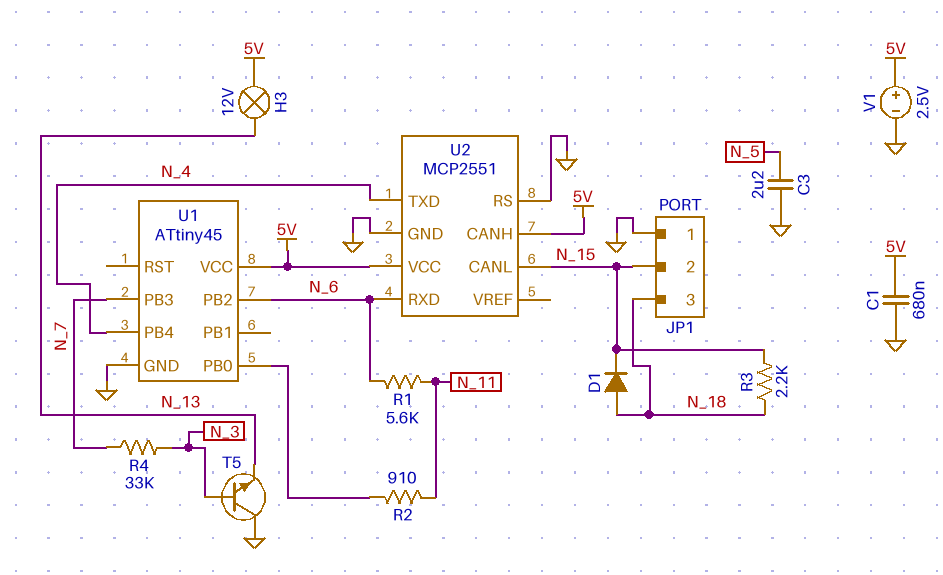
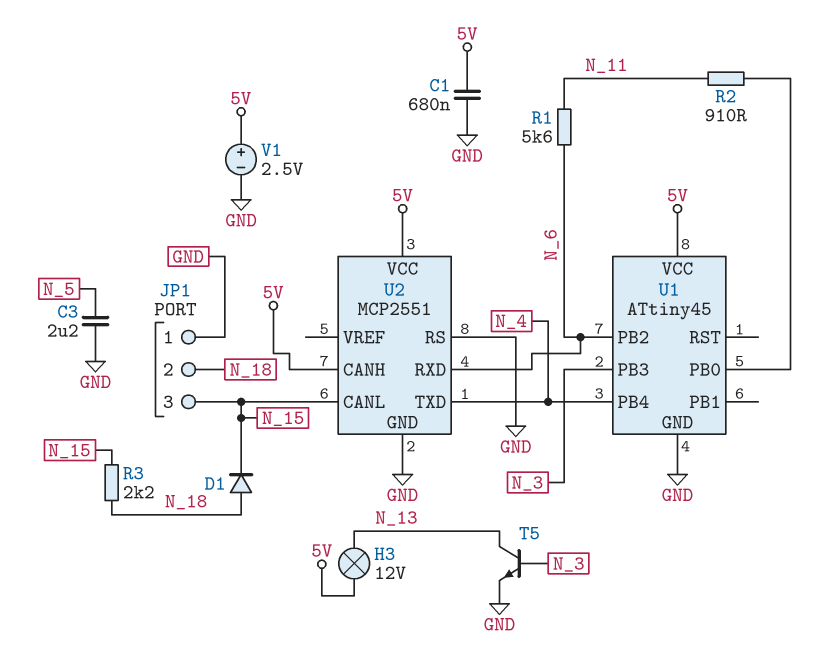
JP1 pin 2: N_15 -> N_18
JP1 pin 3: N_18 -> N_15
R4: 33k (N_3, N_7) -> none
T5: NPN (B N_3, C GND, E N_13) -> NPN (B N_3, C N_13, E GND)
U1 pin PB3: N_7 -> N_3

